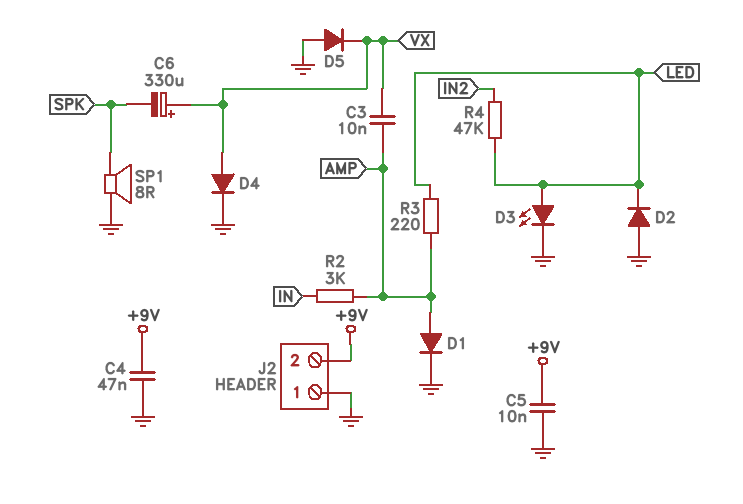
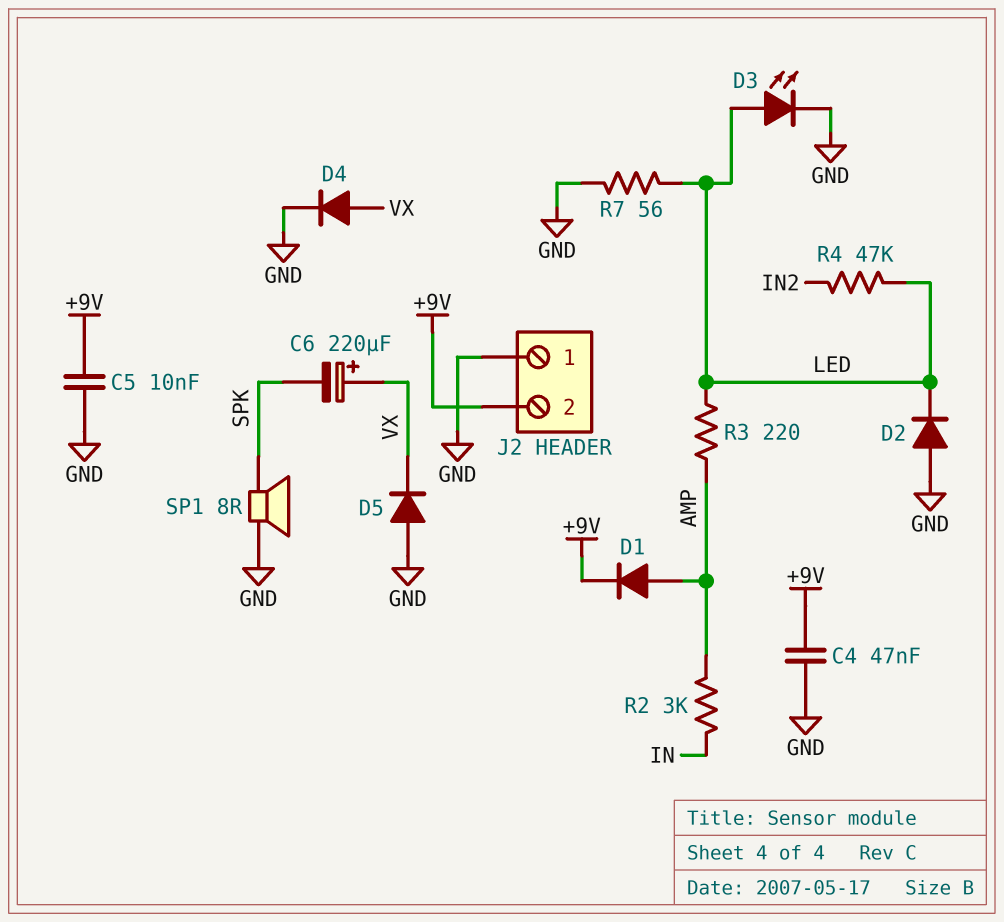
C3: 10nF (AMP, VX) -> none
C6: 330uF (plus VX, minus SPK) -> 220uF (plus VX, minus SPK)
D1: diode (A AMP, K GND) -> diode (A AMP, K +9V)
R7: none -> 56 (GND, LED)

